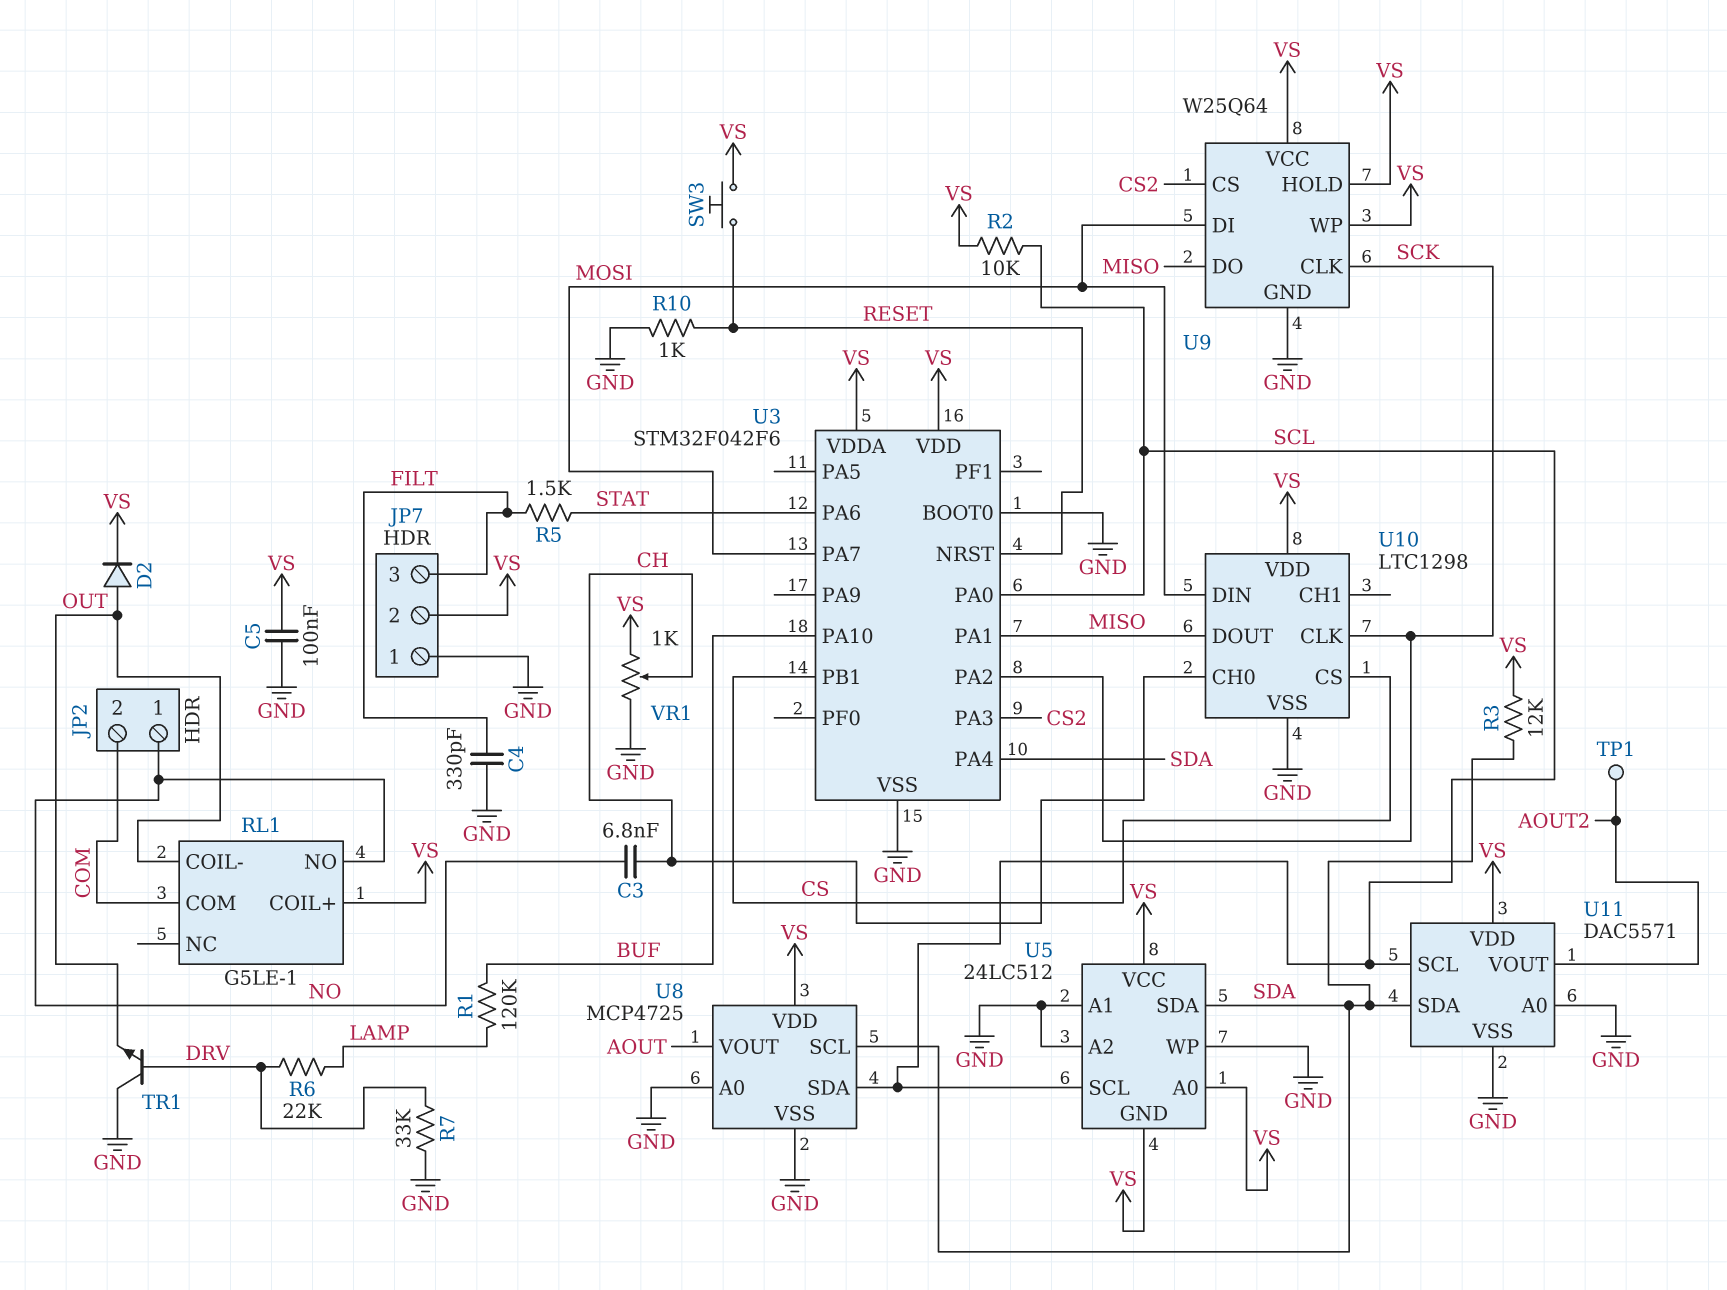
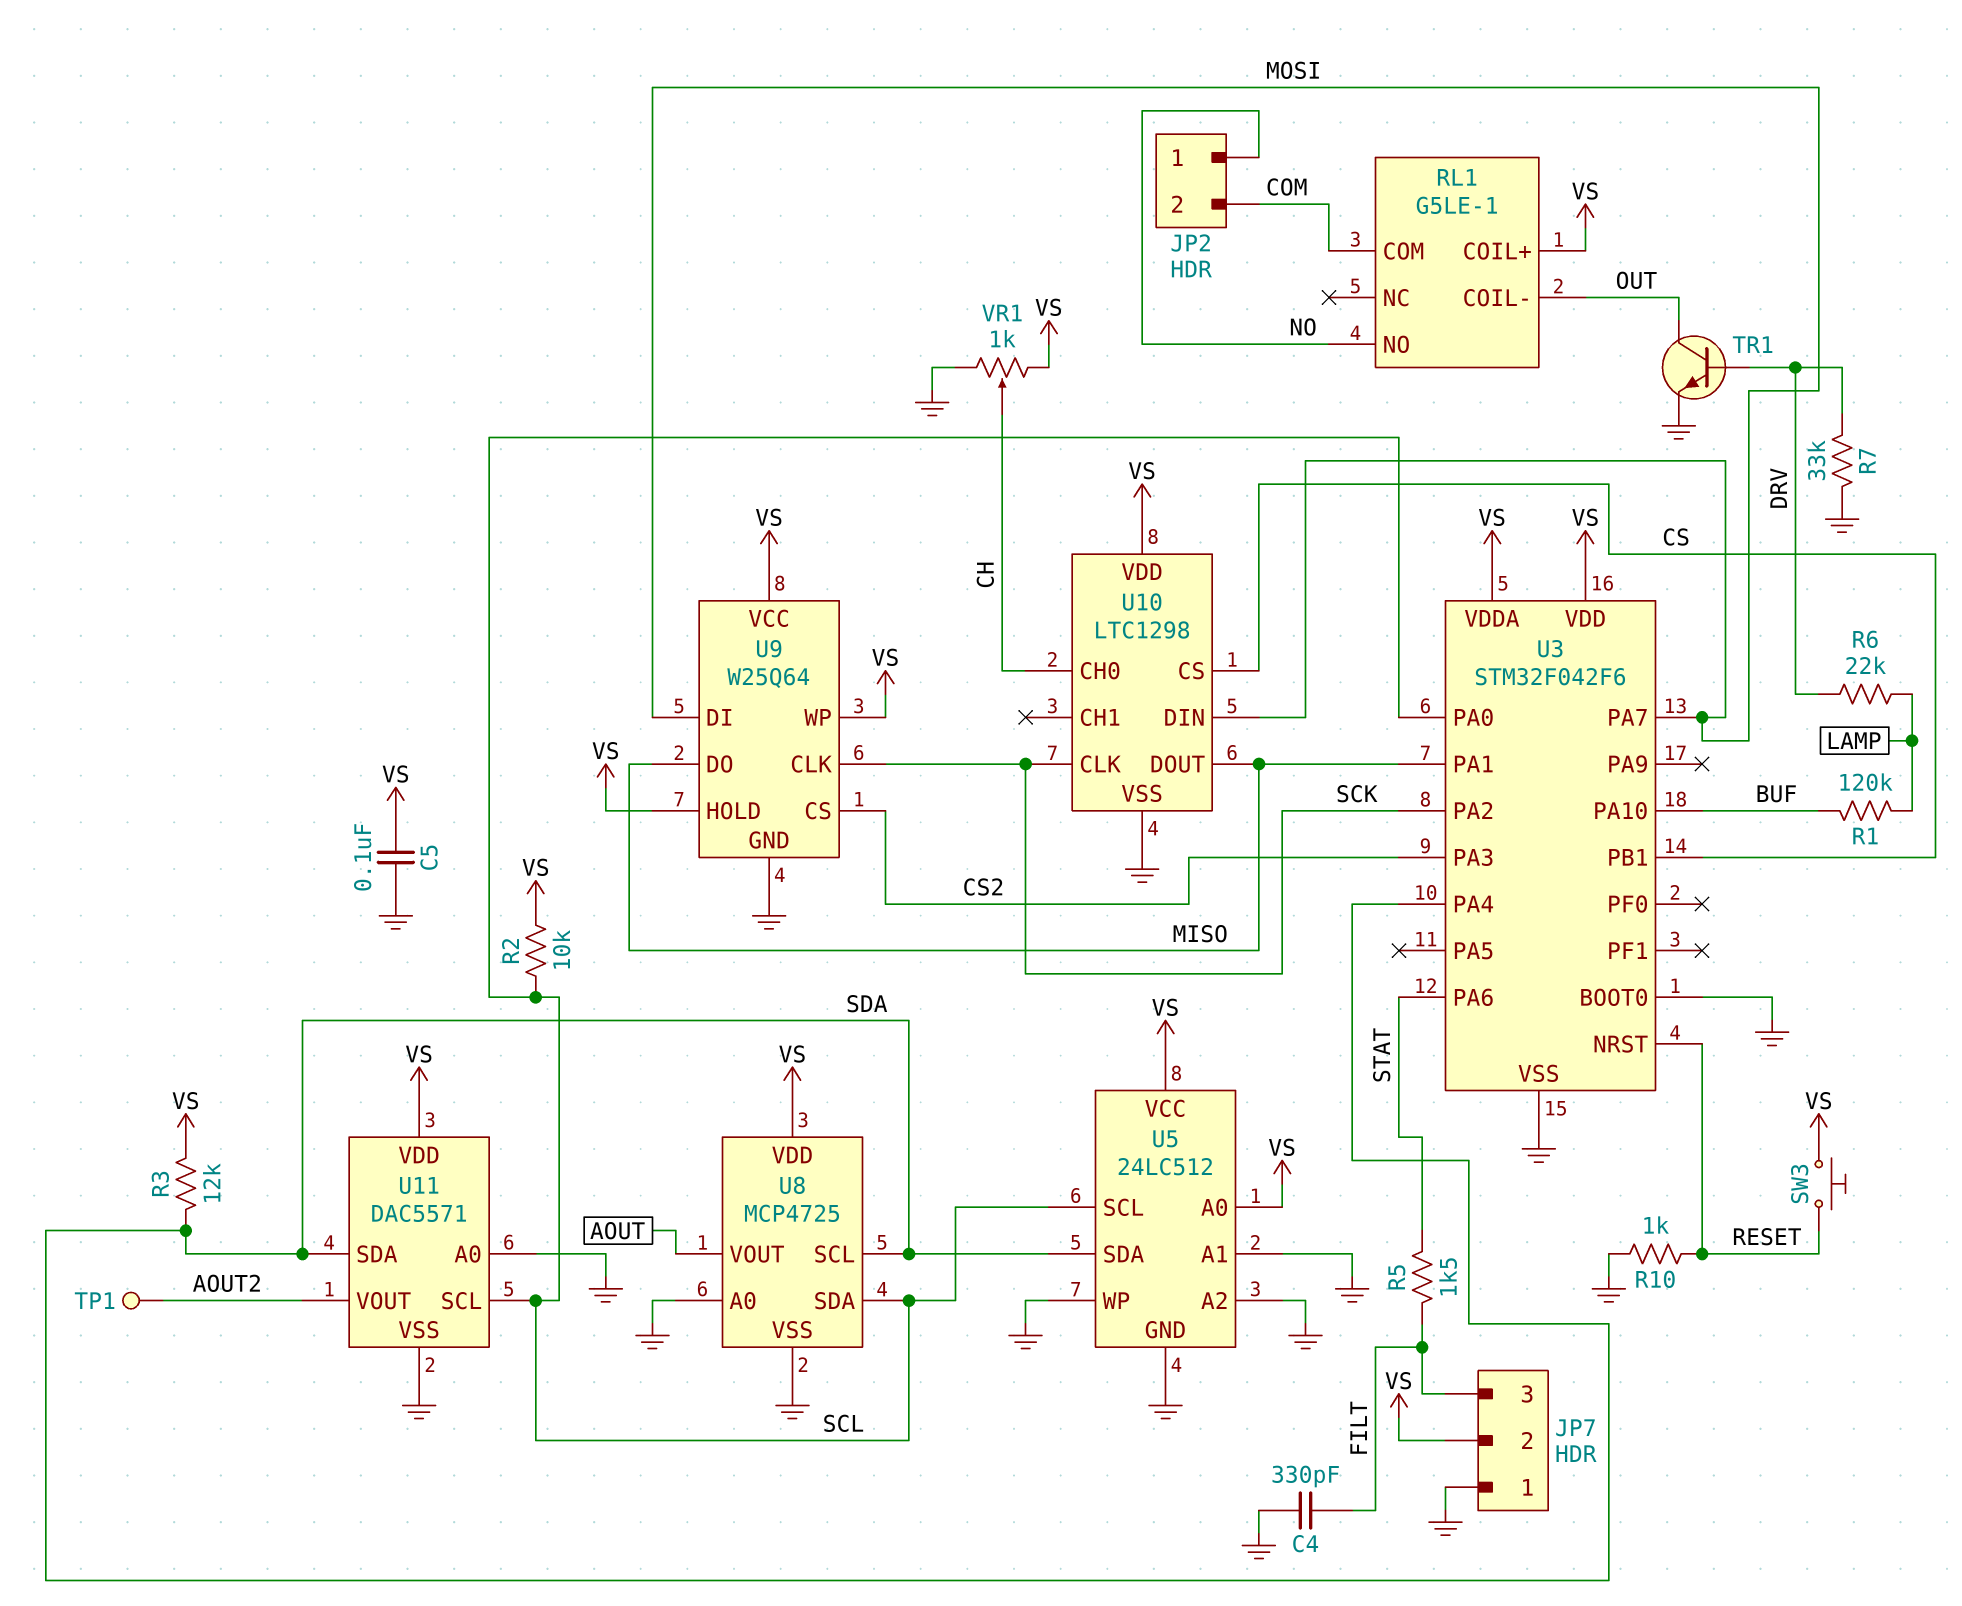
C3: 6.8nF (CH, NO) -> none
D2: diode (A OUT, K VS) -> none
TR1: NPN (B DRV, C GND, E OUT) -> NPN (B DRV, C OUT, E GND)
U5 pin GND: VS -> GND

